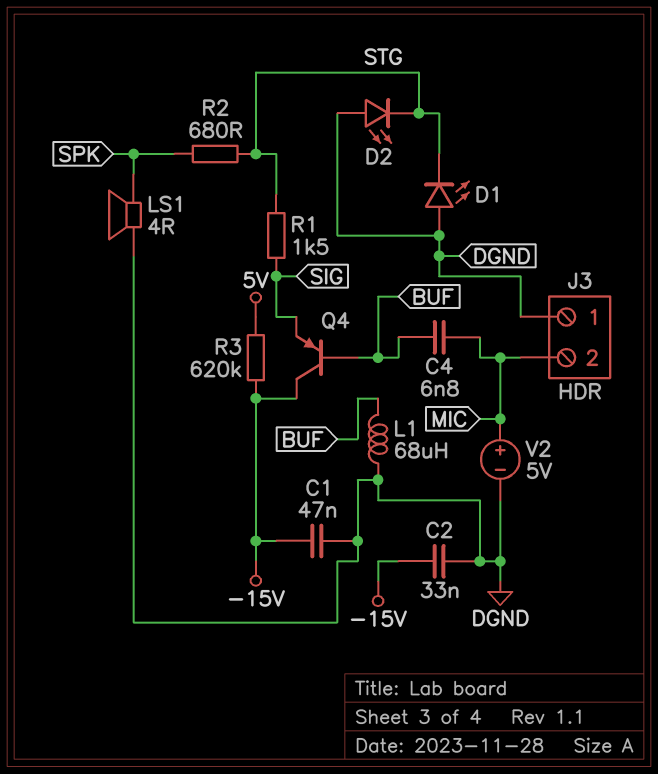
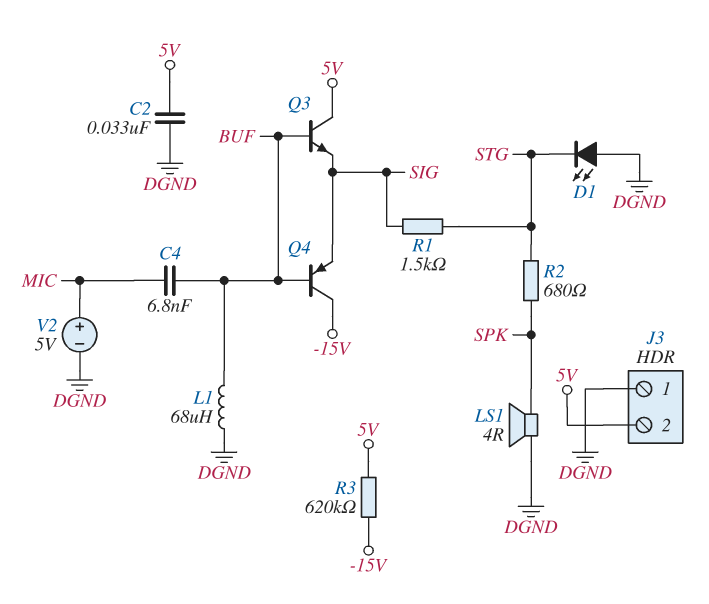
C1: 47nF (-15V, DGND) -> none
C2: 33nF (-15V, DGND) -> 33nF (5V, DGND)
D2: LED (A DGND, K STG) -> none
J3 pin 2: MIC -> 5V
Q3: none -> NPN (B BUF, C 5V, E SIG)

